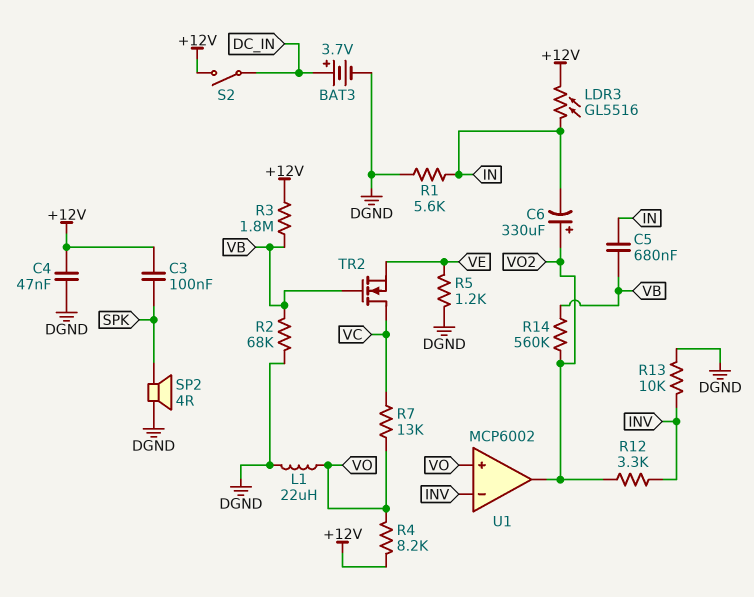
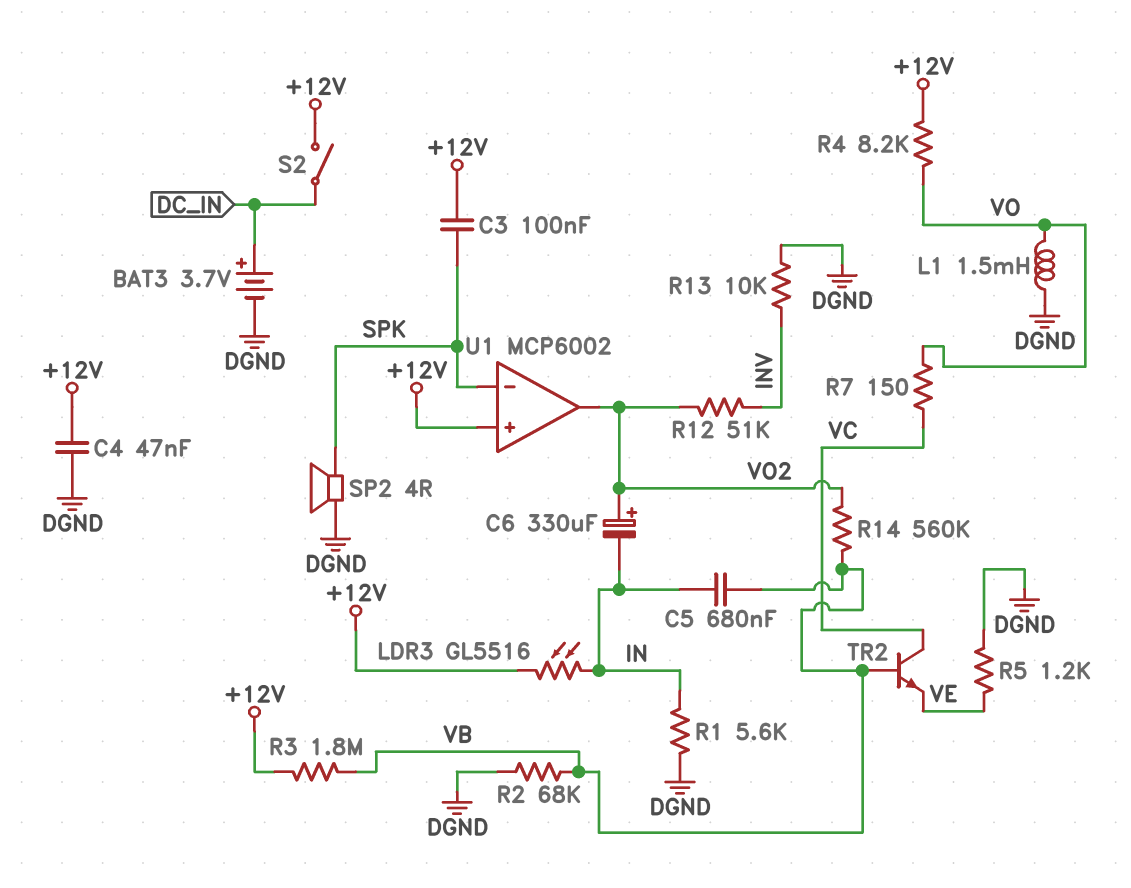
L1: 22uH (DGND, VO) -> 1.5mH (DGND, VO)
R7: 13k (VC, VO) -> 150 (VC, VO)
R12: 3.3k (INV, VO2) -> 51k (INV, VO2)
TR2: NMOS (G VB, D VC, S VE) -> NPN (B VB, C VC, E VE)
U1 pin in+: VO -> +12V
U1 pin in-: INV -> SPK

